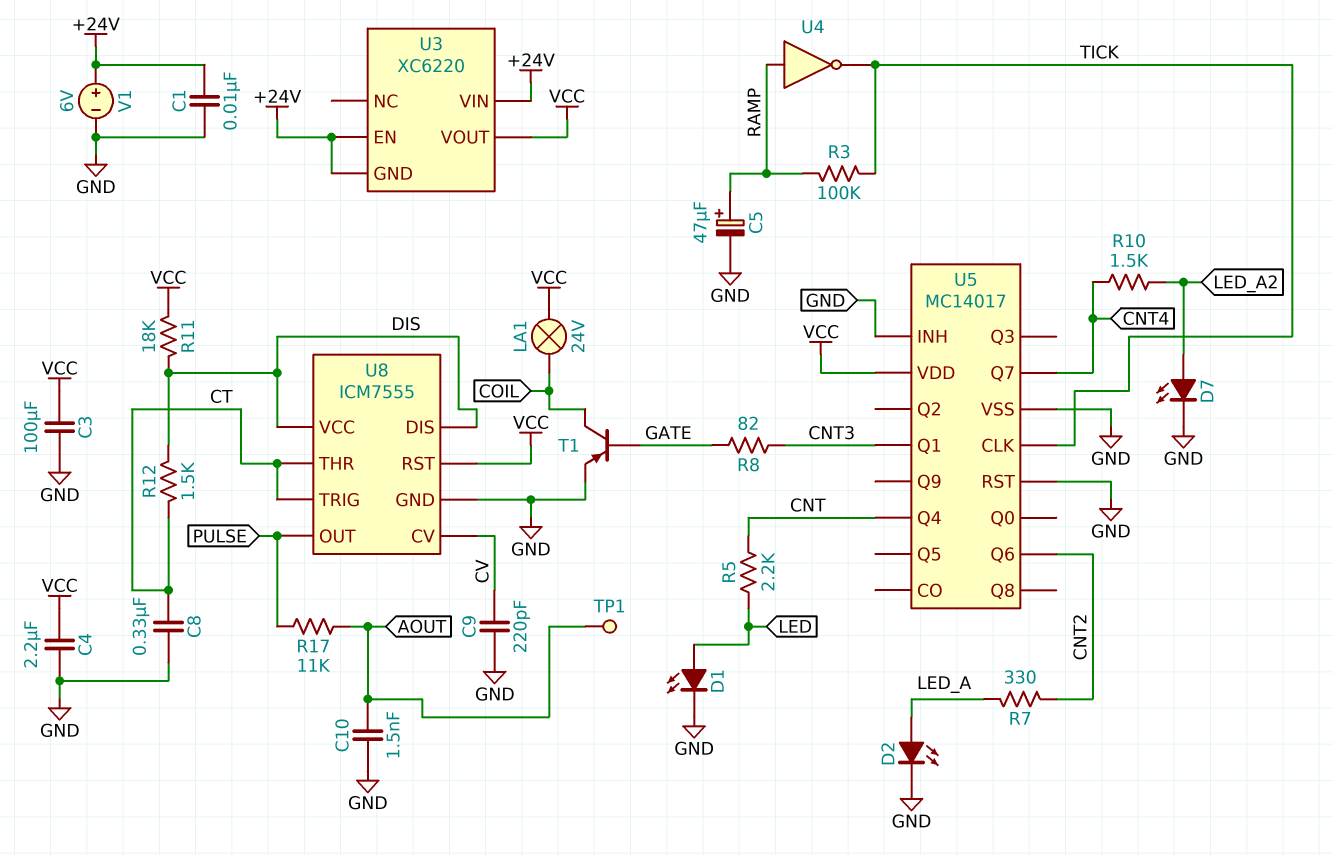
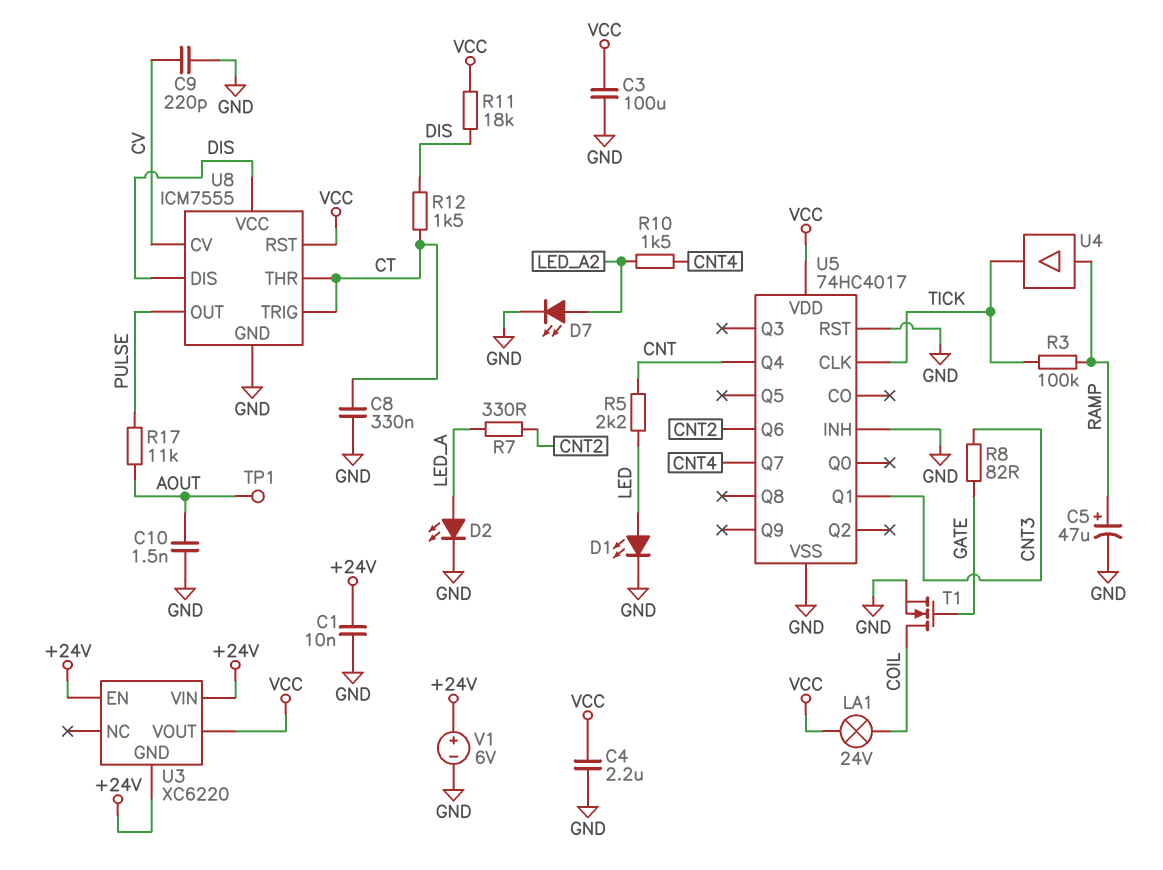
T1: PNP (B GATE, C COIL, E GND) -> NMOS (G GATE, D COIL, S GND)
U4: NOT (in RAMP, out TICK) -> buffer (in RAMP, out TICK)
U5: MC14017 -> 74HC4017

